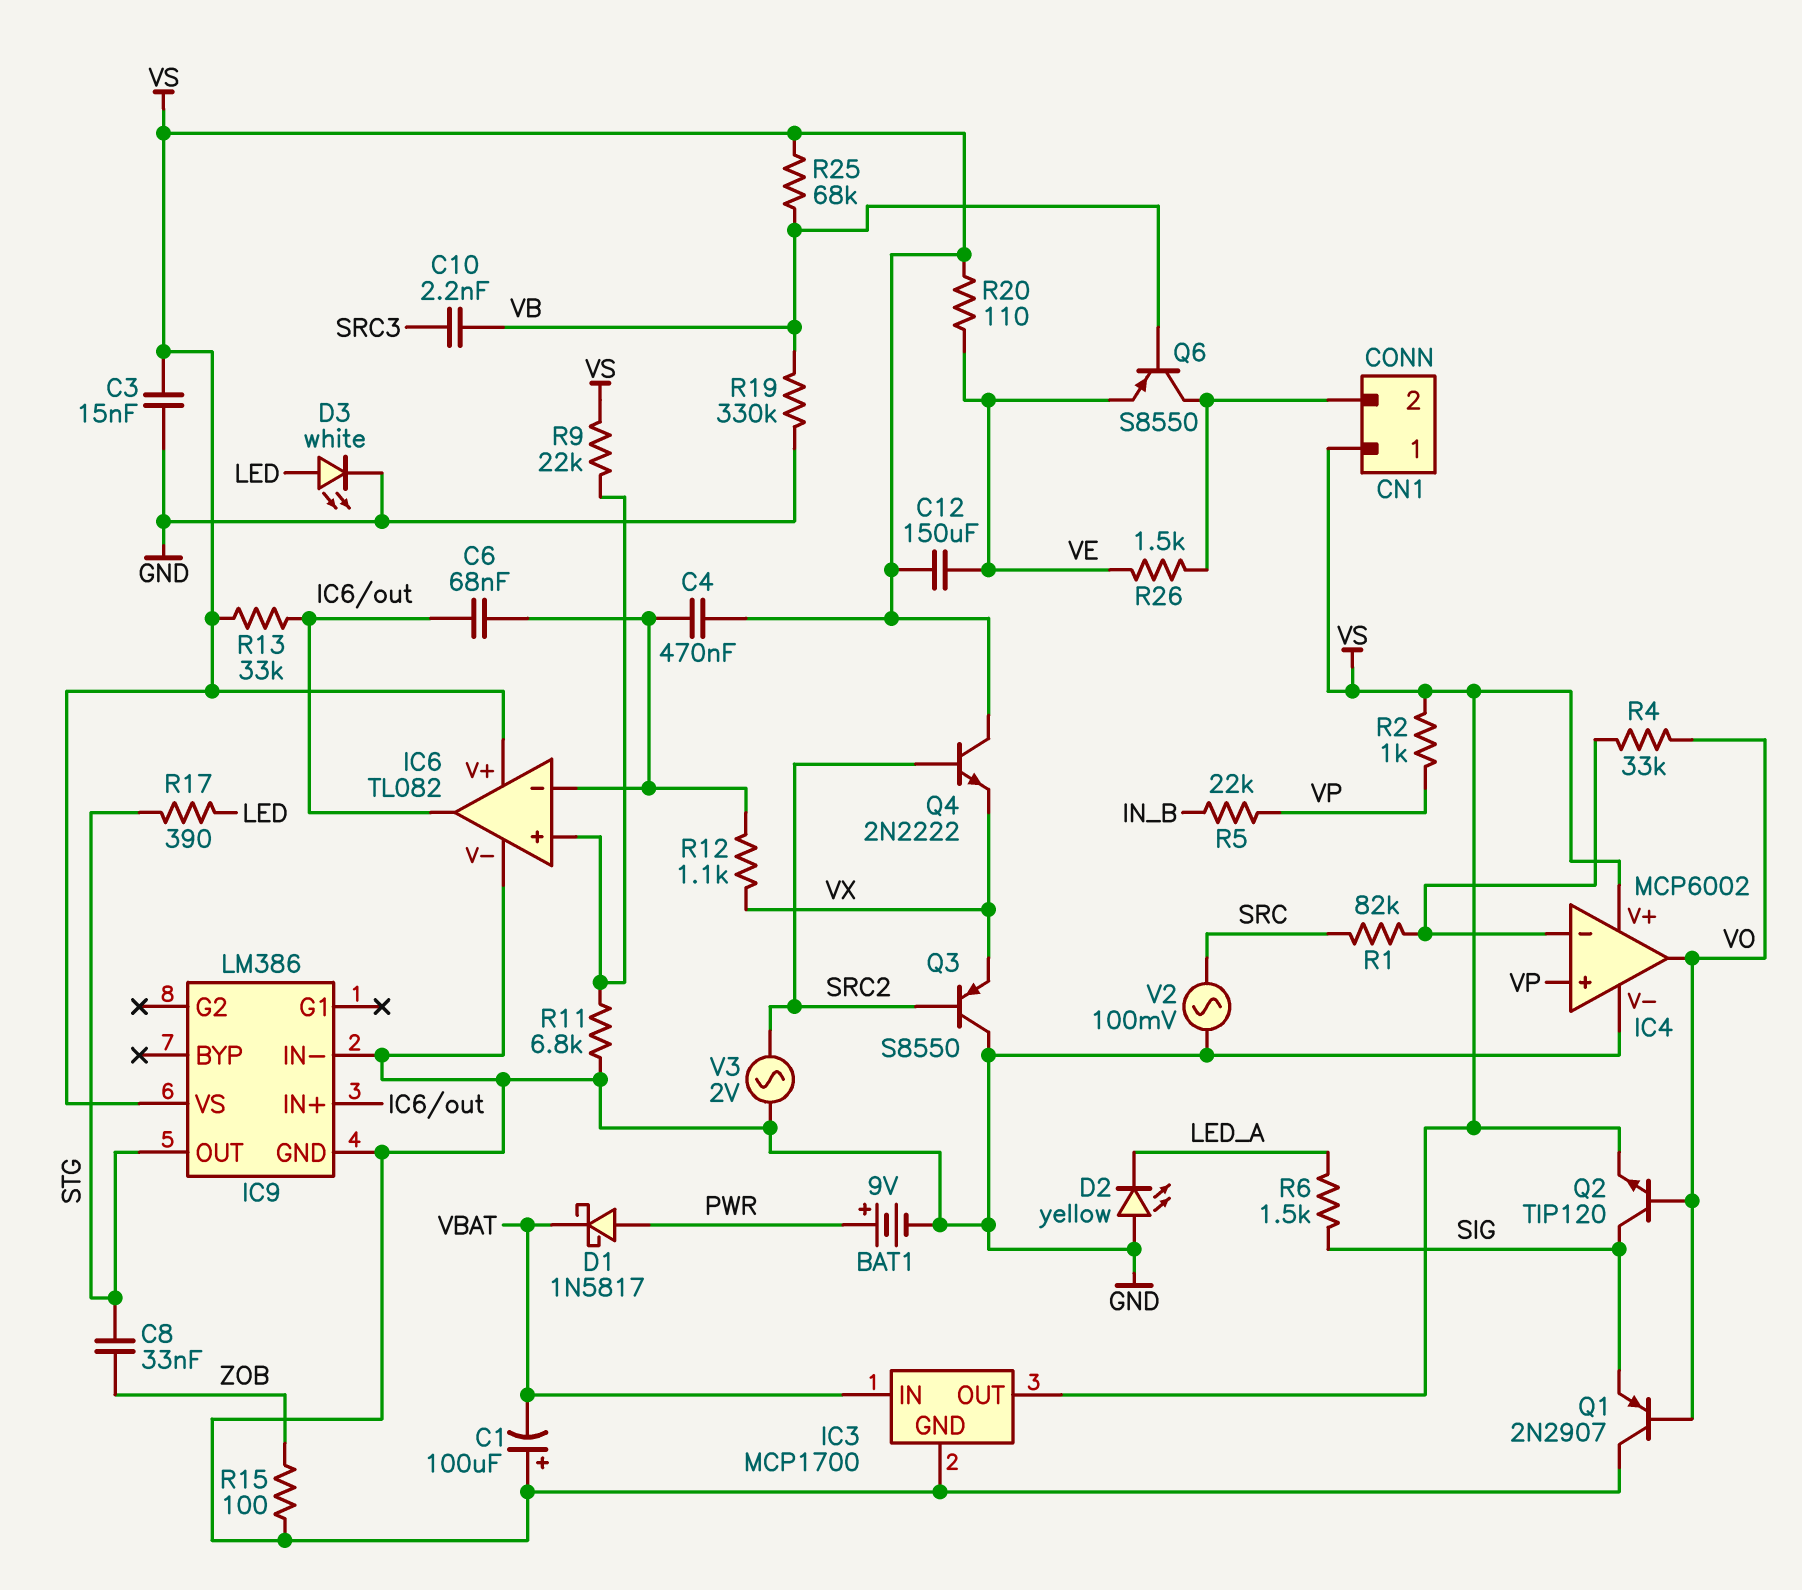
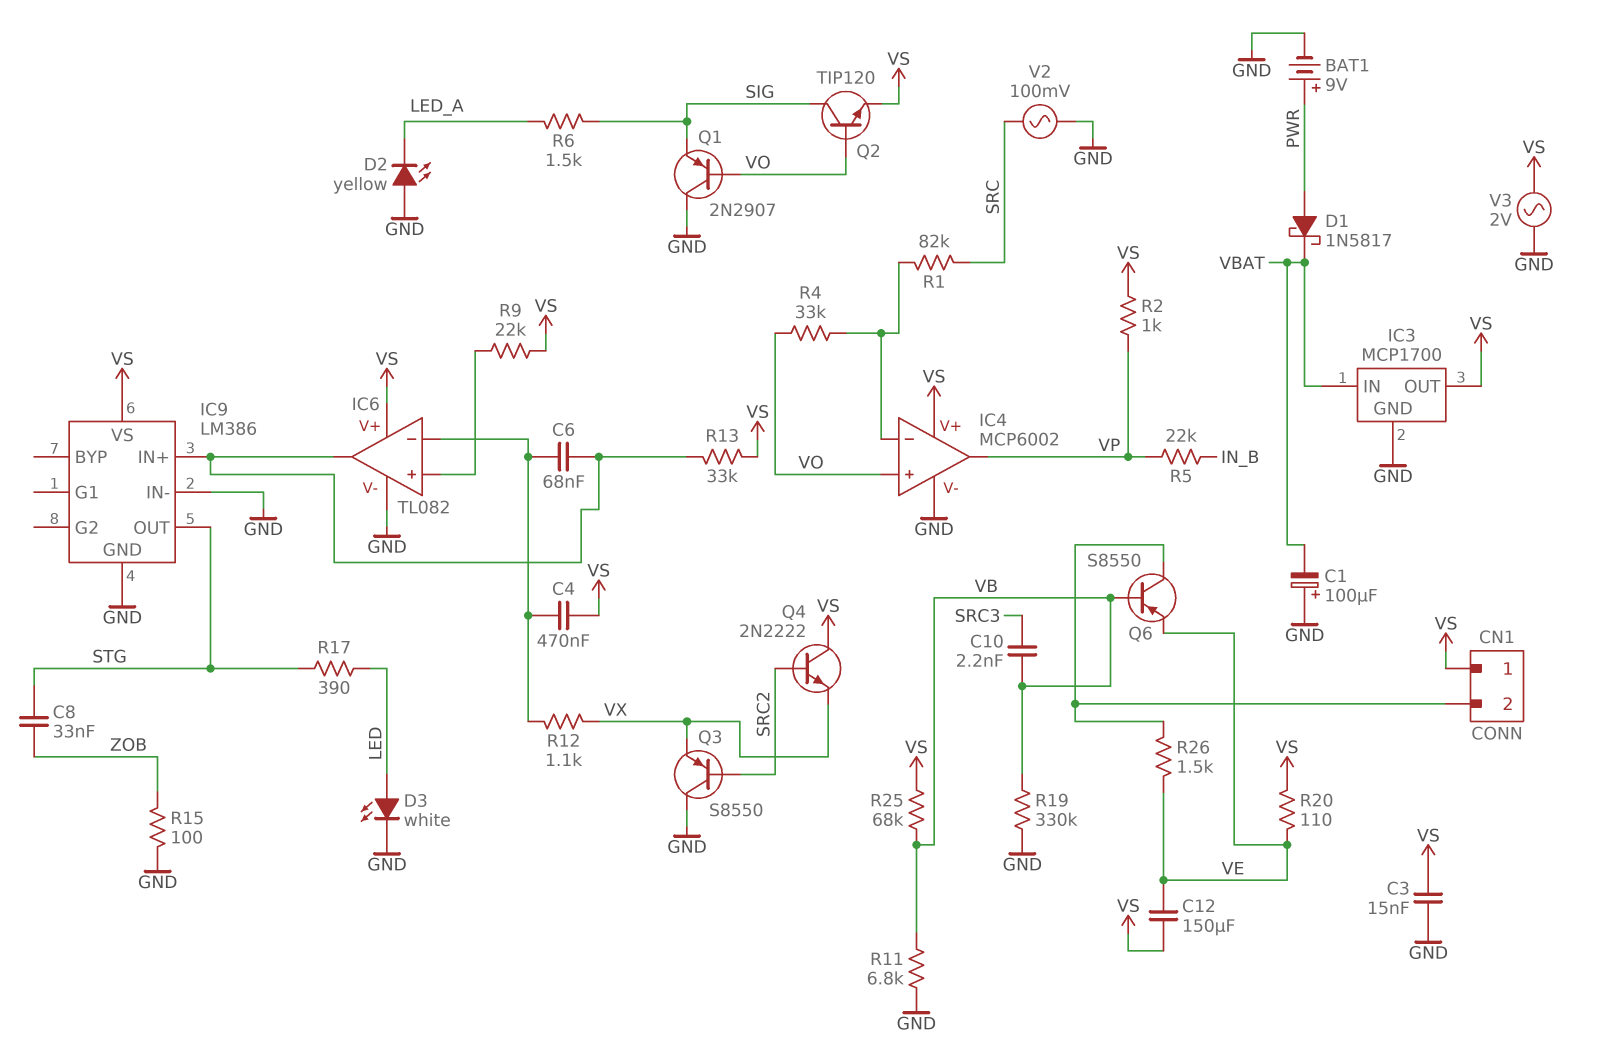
IC4 pin in+: VP -> VO
IC4 pin out: VO -> VP
R11: 6.8k (GND, IC6/in+) -> 6.8k (GND, VB)
V3: AC 2V (GND, SRC2) -> AC 2V (GND, VS)

